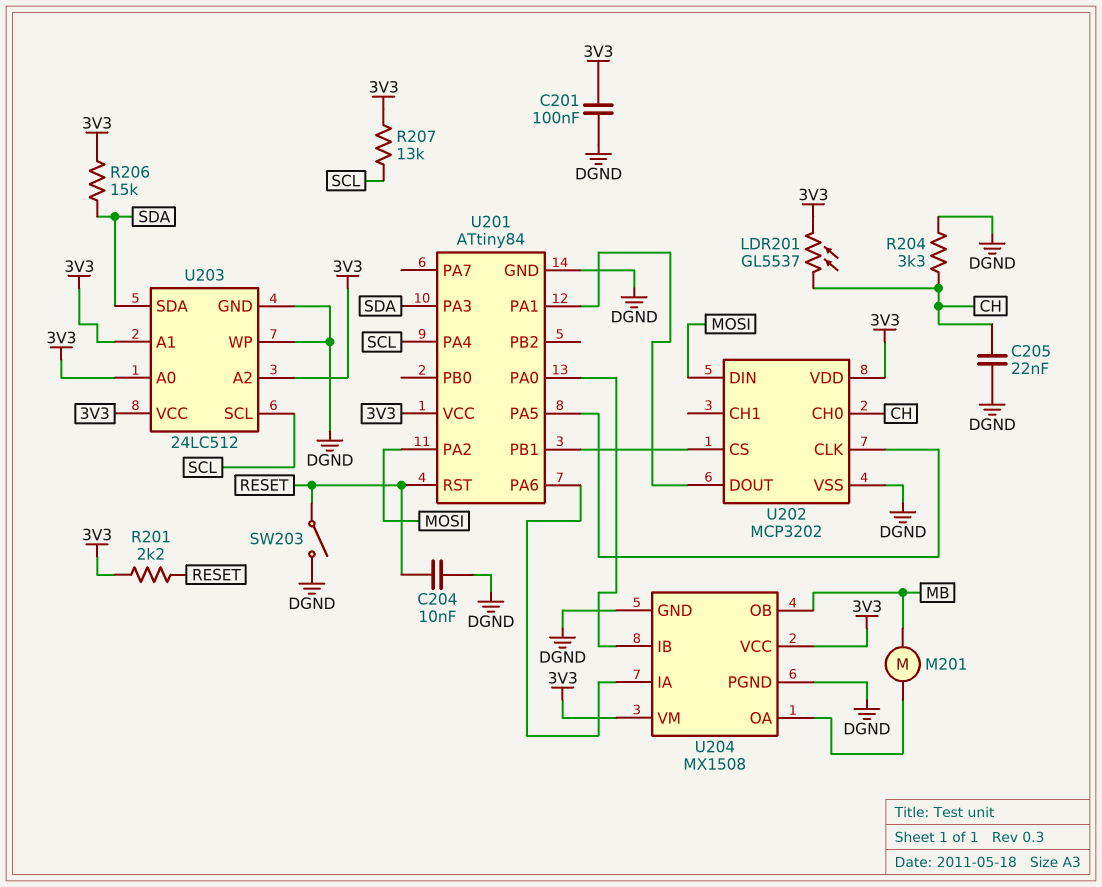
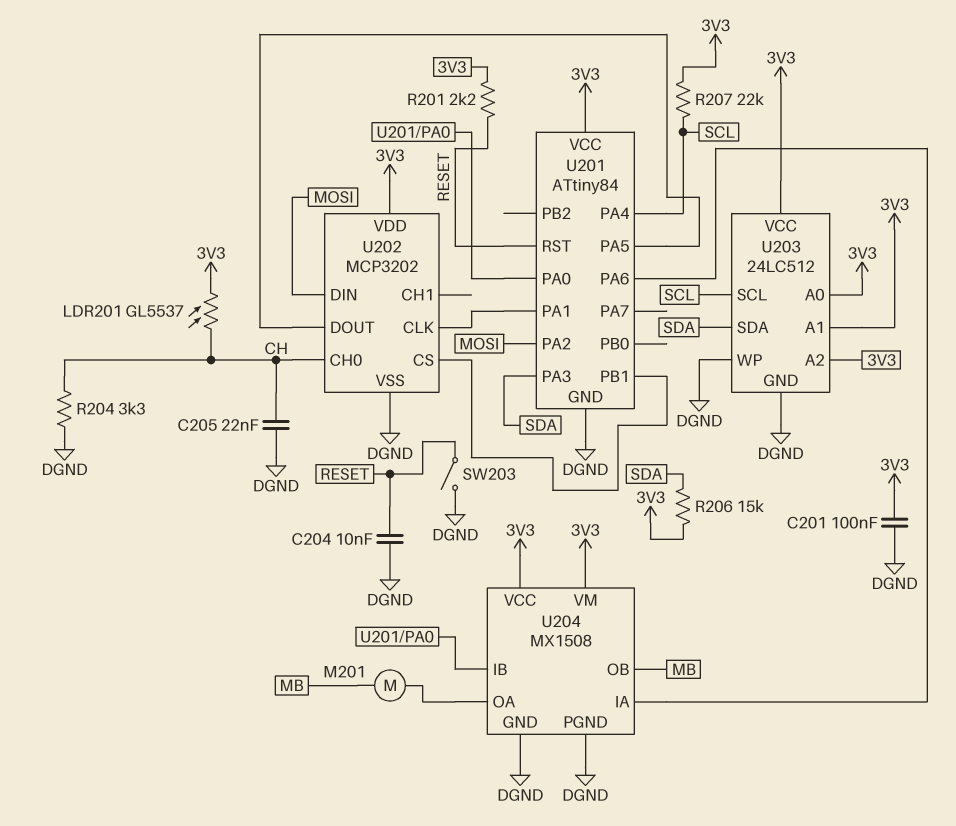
R207: 13k (3V3, SCL) -> 22k (3V3, SCL)
U202 pin CLK: U201/PA5 -> U201/PA1
U202 pin DOUT: U201/PA1 -> U201/PA5

